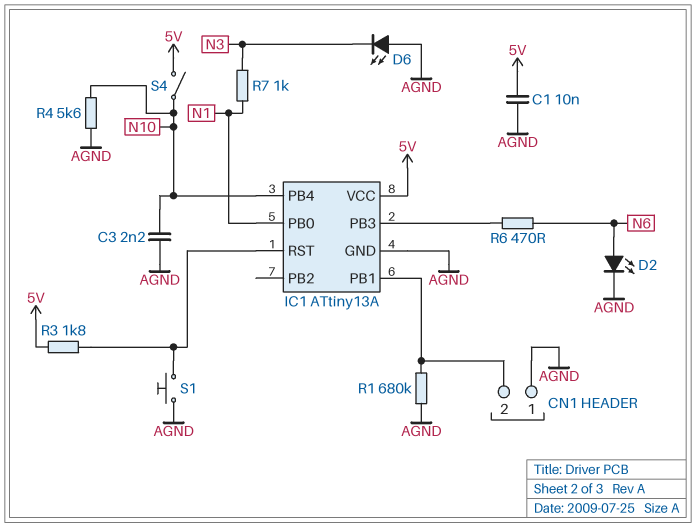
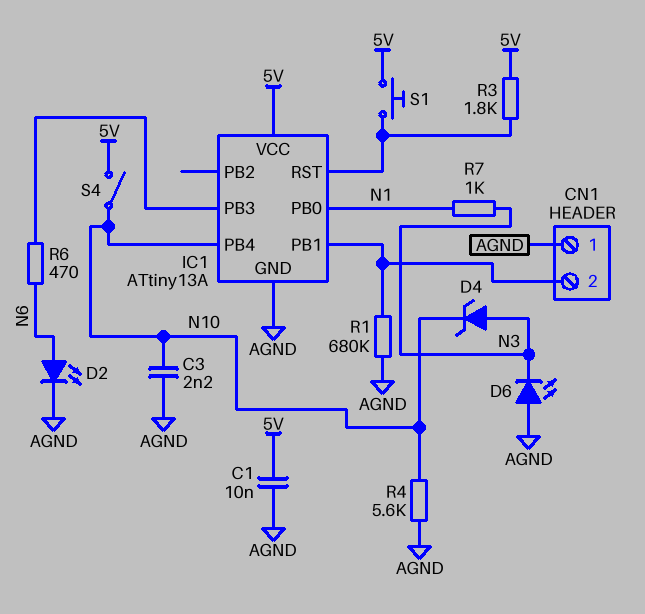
D4: none -> zener (A N3, K N10)
S1: button (AGND, IC1/RST) -> button (5V, IC1/RST)

